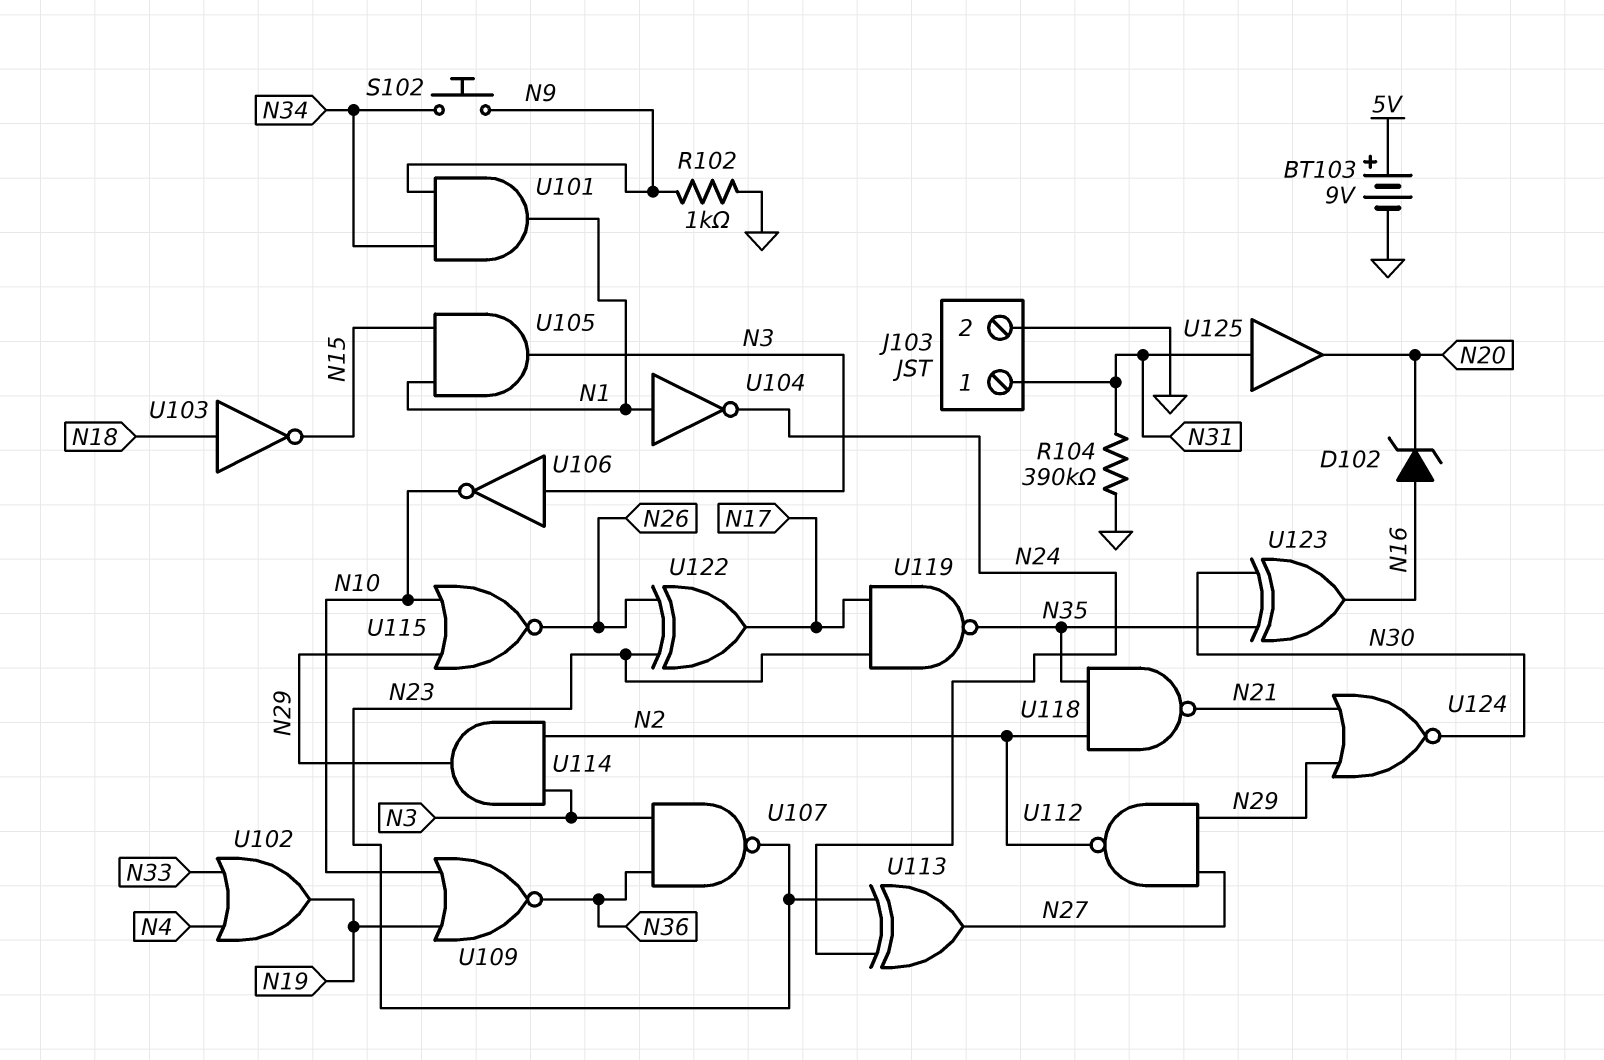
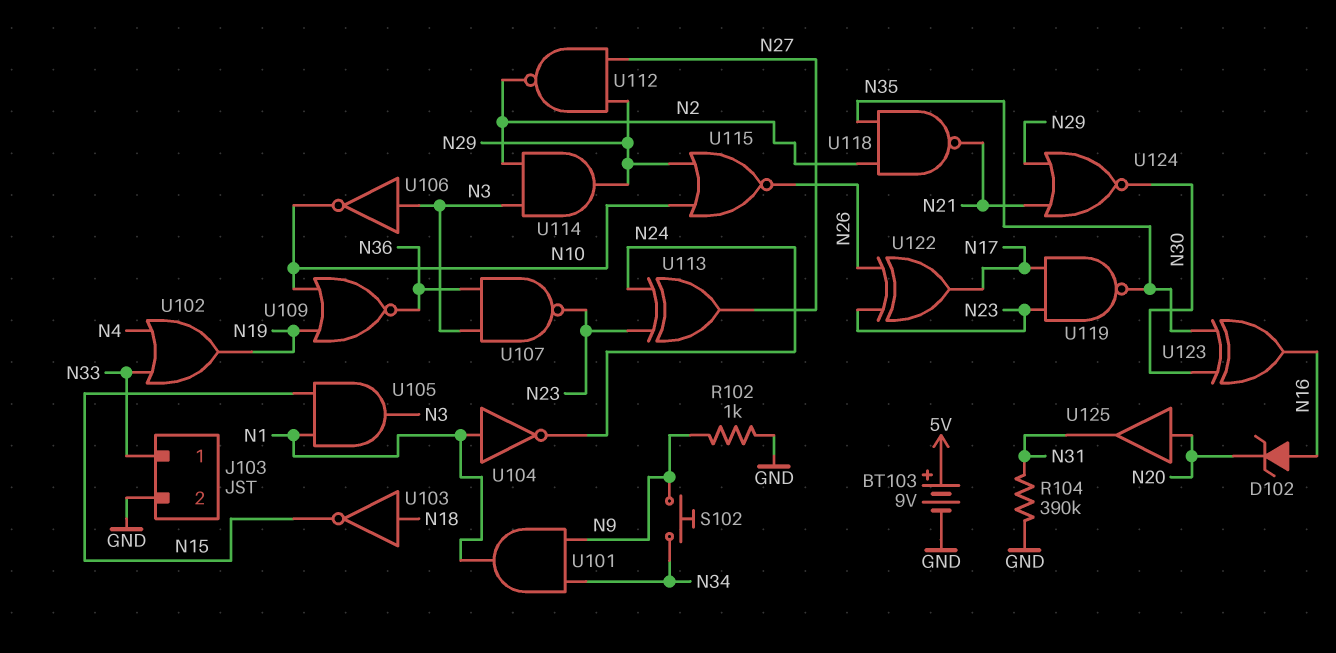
J103 pin 1: N31 -> N33
U125: buffer (in N31, out N20) -> buffer (in N20, out N31)

